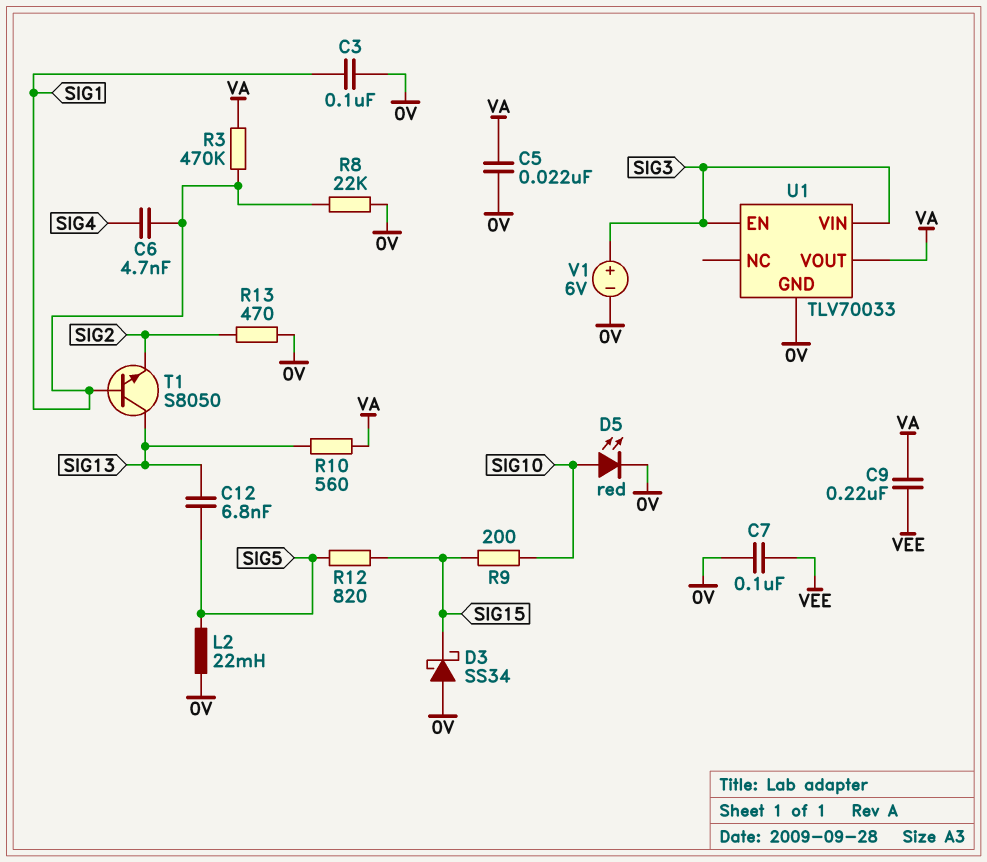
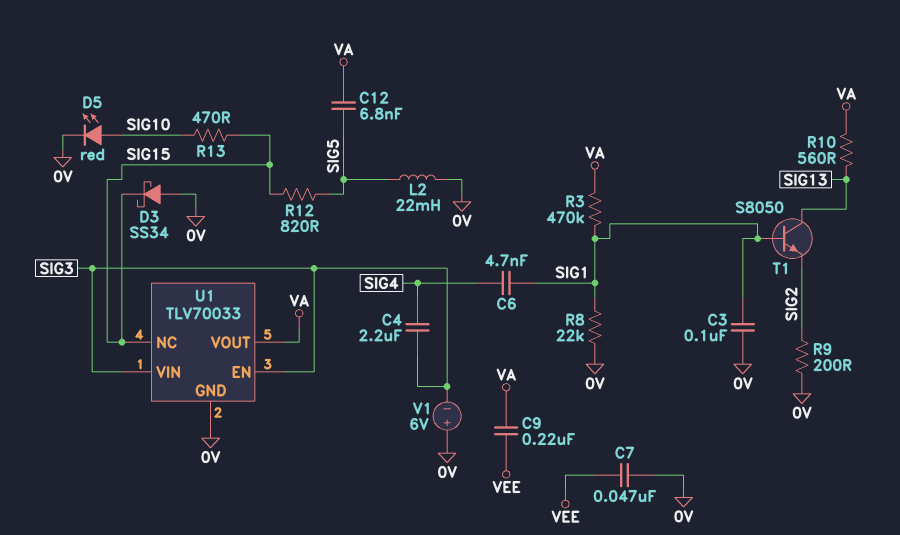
C4: none -> 2.2uF (SIG3, SIG4)
C5: 22nF (0V, VA) -> none
C7: 100nF (0V, VEE) -> 47nF (0V, VEE)
C12: 6.8nF (SIG5, SIG13) -> 6.8nF (SIG5, VA)
R9: 200 (SIG10, SIG15) -> 200 (0V, SIG2)
R13: 470 (0V, SIG2) -> 470 (SIG10, SIG15)
U1 pin NC: none -> SIG15
V1: 6V (plus SIG3, minus 0V) -> 6V (plus 0V, minus SIG3)

